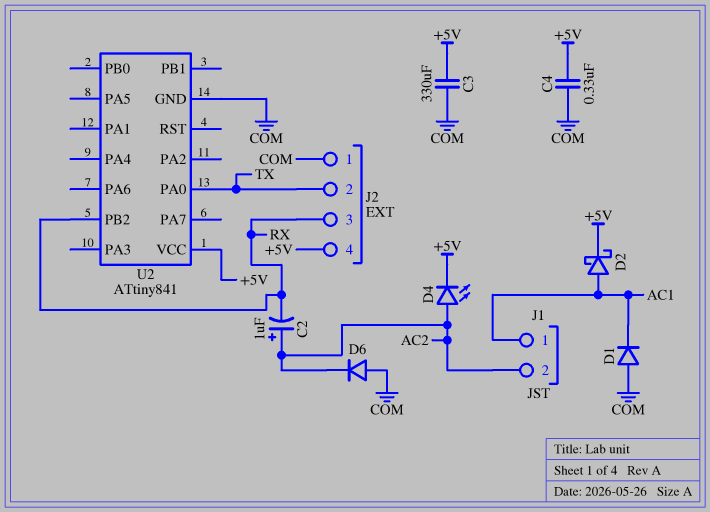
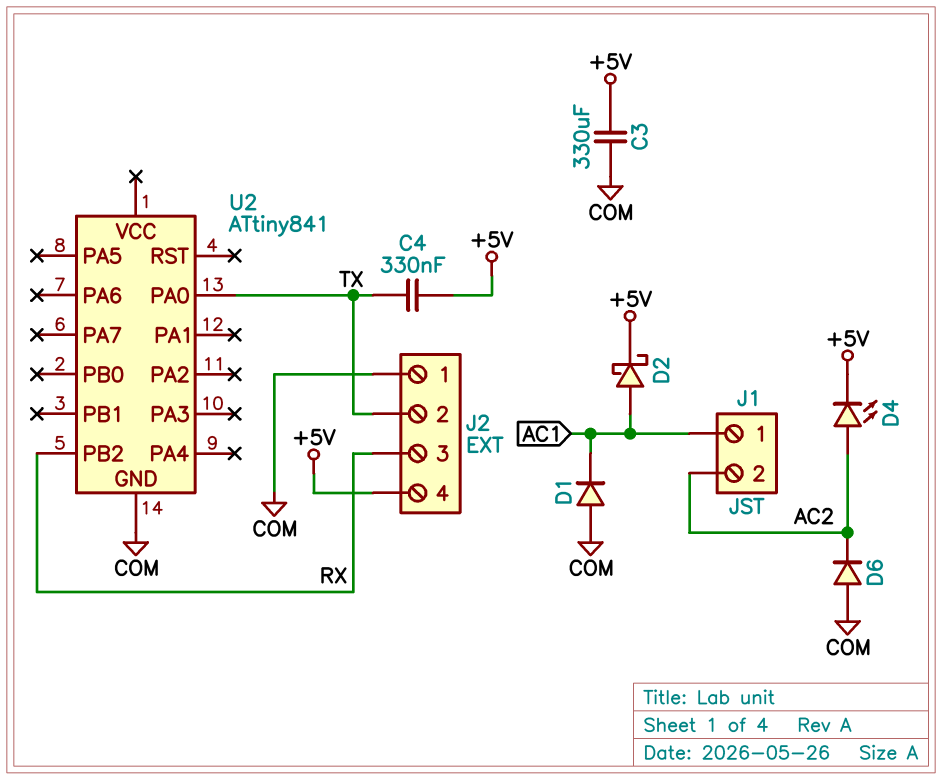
C2: 1uF (plus AC2, minus RX) -> none
C4: 330nF (+5V, COM) -> 330nF (+5V, TX)
U2 pin VCC: +5V -> none

